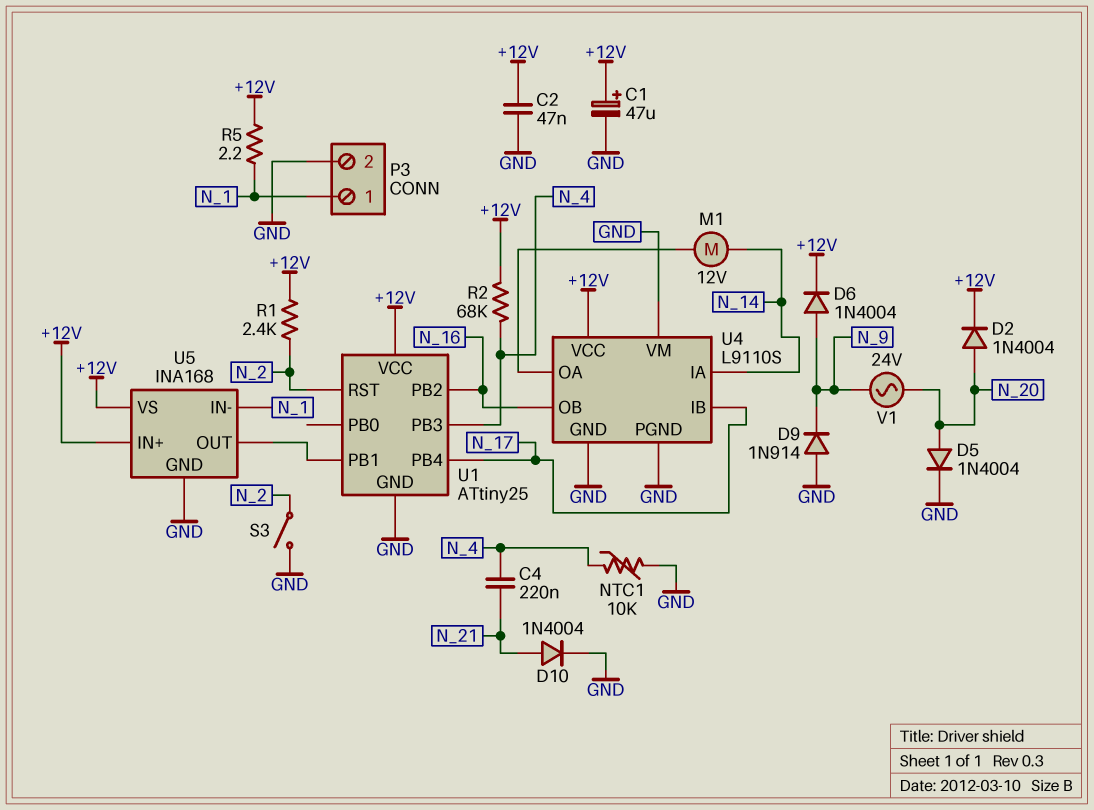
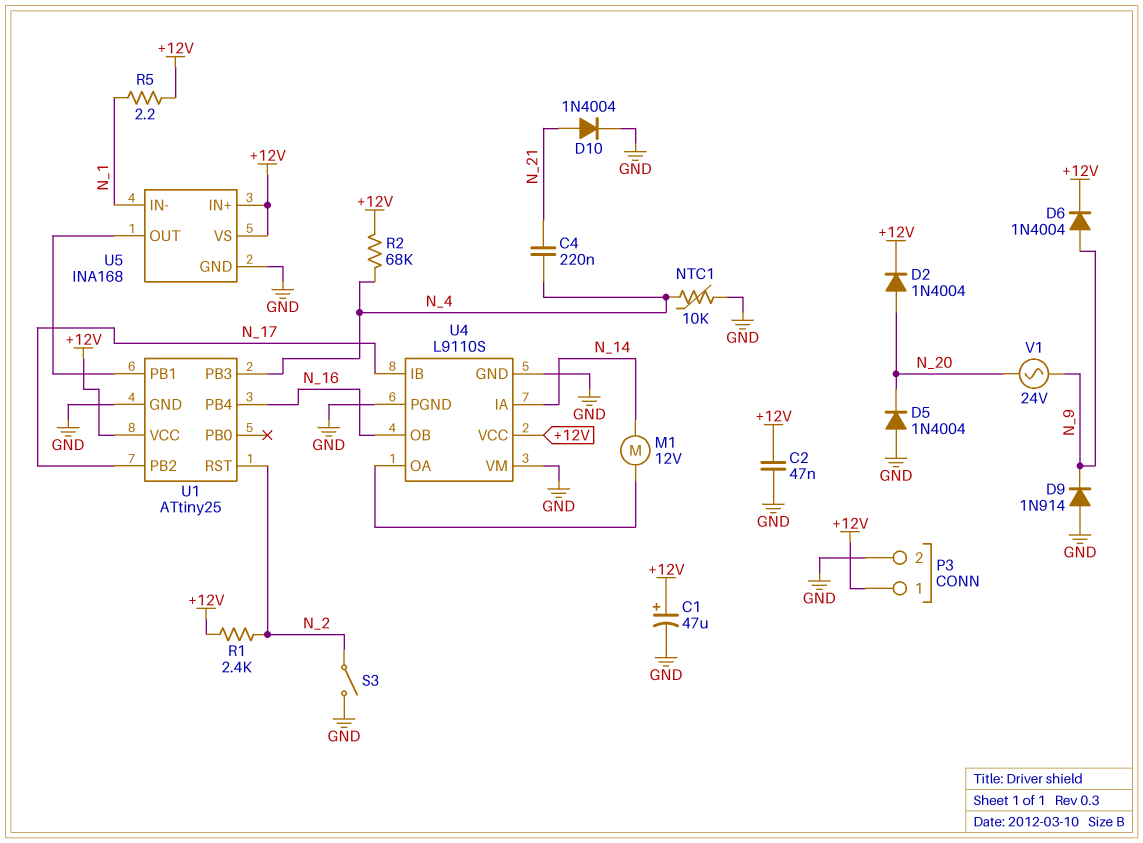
D5: diode 1N4004 (A N_20, K GND) -> diode 1N4004 (A GND, K N_20)
P3 pin 1: N_1 -> +12V
U1 pin PB2: N_16 -> N_17
U1 pin PB4: N_17 -> N_16

